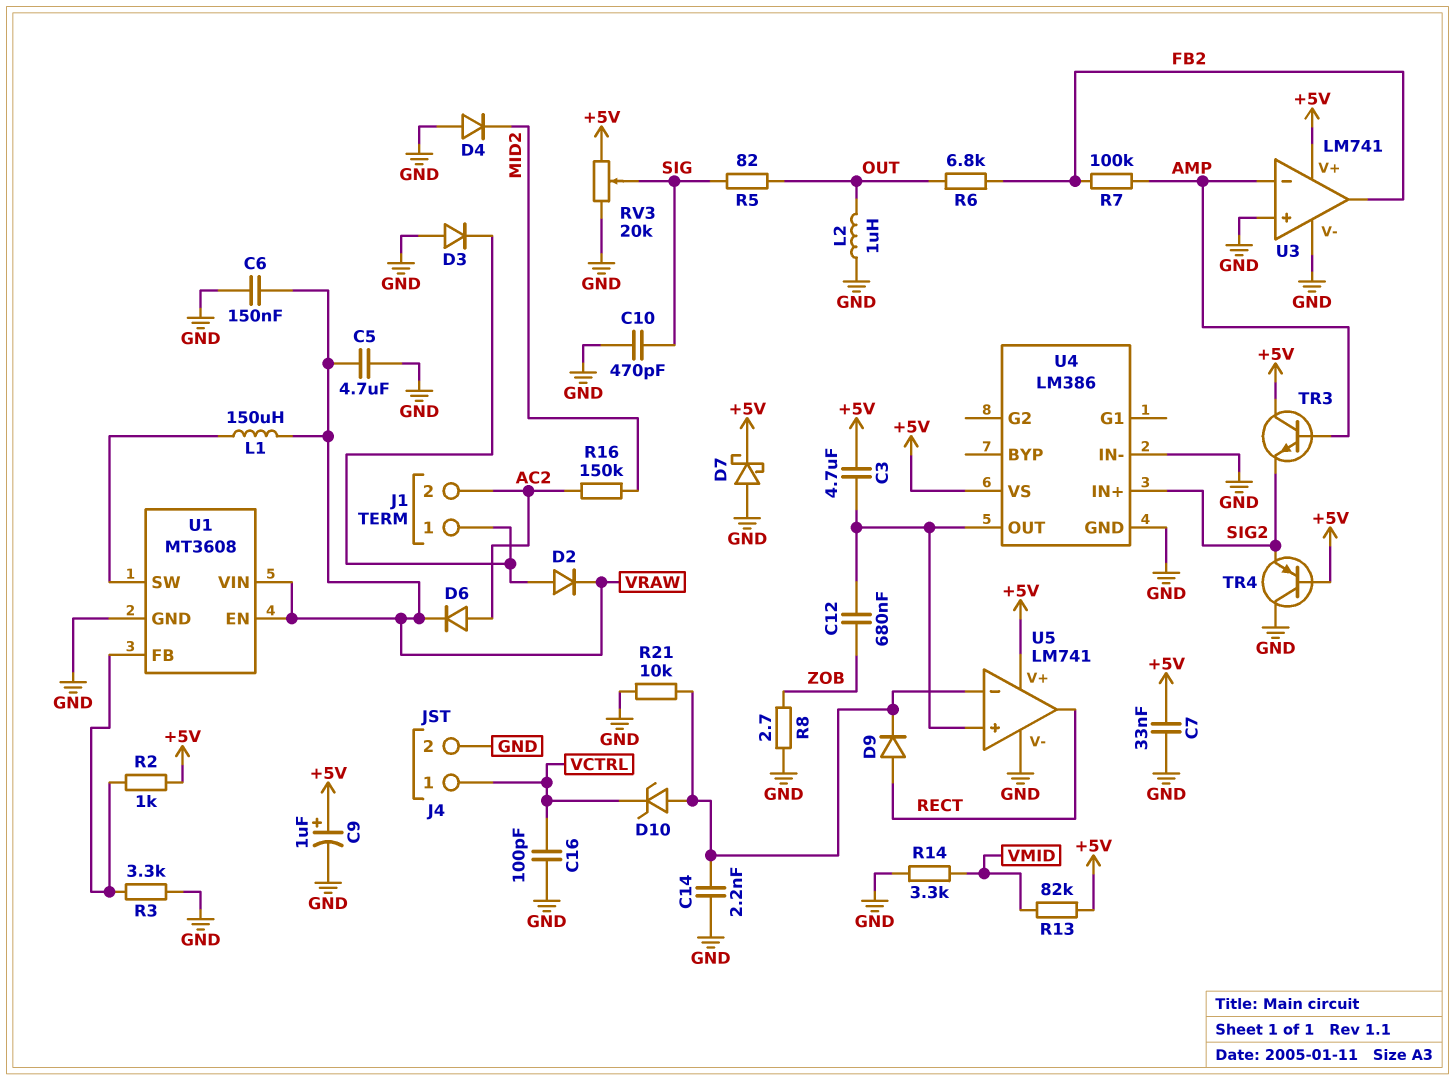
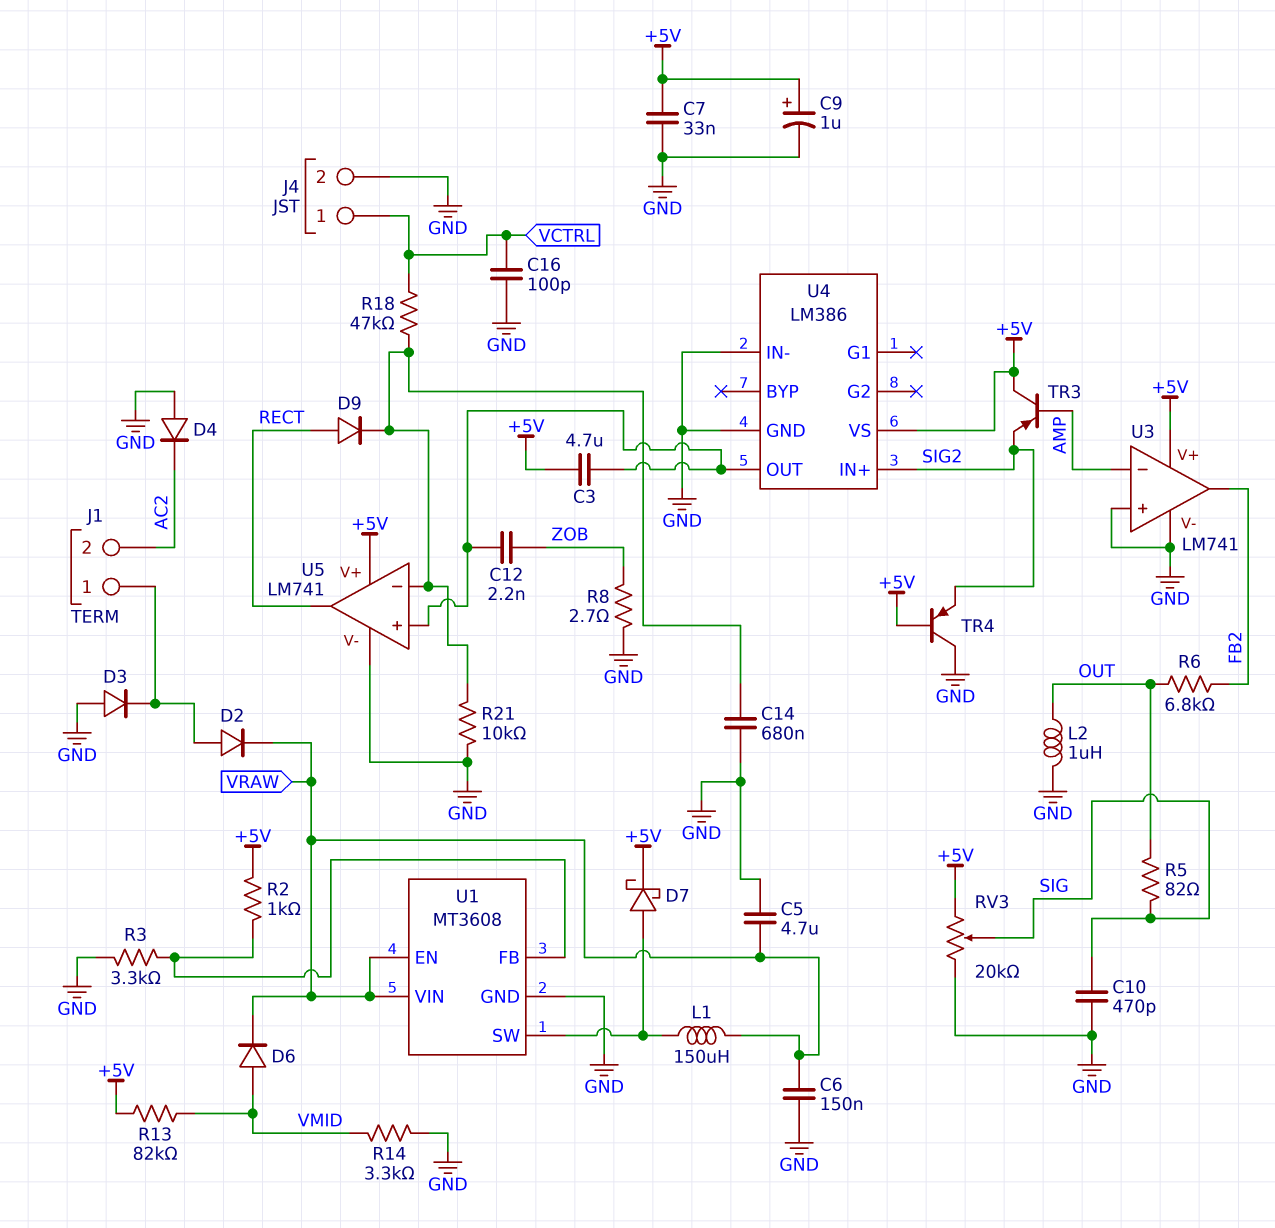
C12: 680nF (U4/OUT, ZOB) -> 2.2nF (U4/OUT, ZOB)
C14: 2.2nF (GND, U5/in-) -> 680nF (GND, U5/in-)
D4: diode (A GND, K MID2) -> diode (A GND, K AC2)
D6: diode (A AC2, K VRAW) -> diode (A VMID, K VRAW)
D7: schottky (A GND, K +5V) -> schottky (A U1/SW, K +5V)
D10: zener (A U5/in-, K VCTRL) -> none
R7: 100k (AMP, FB2) -> none
R16: 150k (AC2, MID2) -> none
R18: none -> 47k (U5/in-, VCTRL)
TR3: NPN (B AMP, C +5V, E SIG2) -> PNP (B AMP, C +5V, E SIG2)

